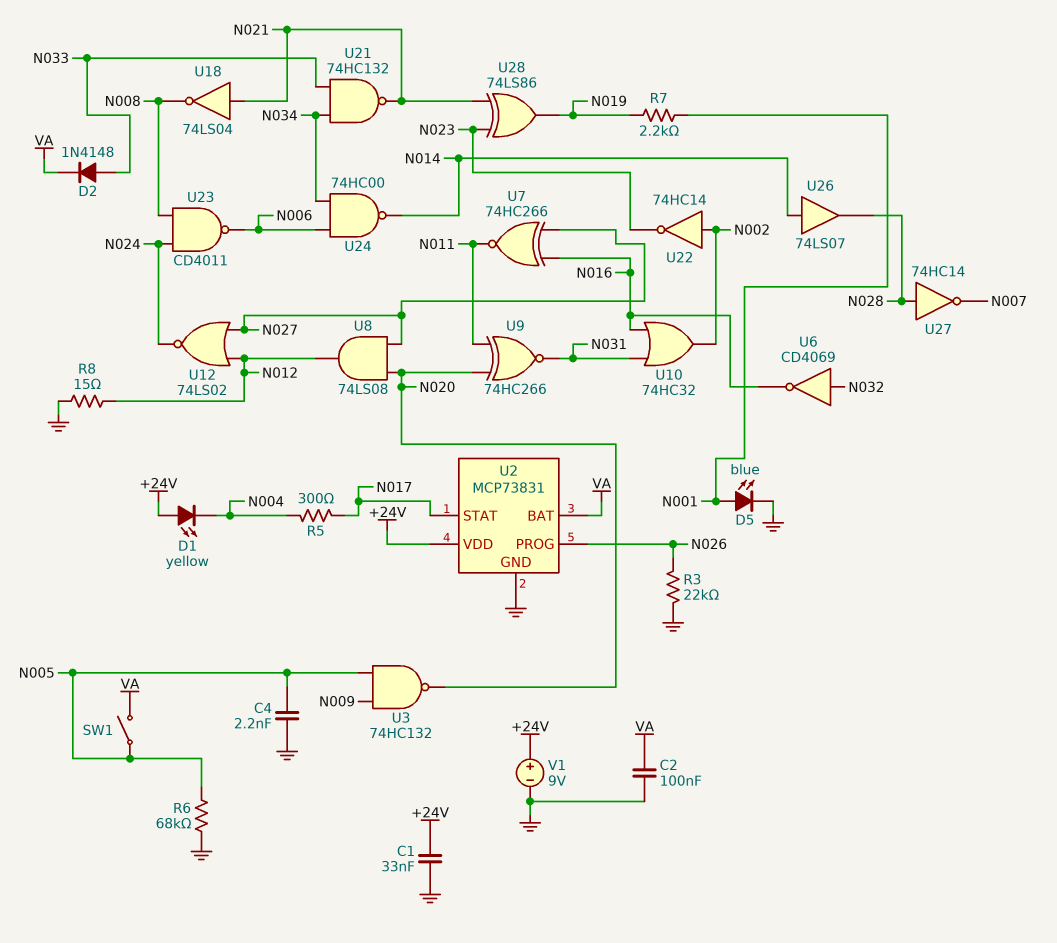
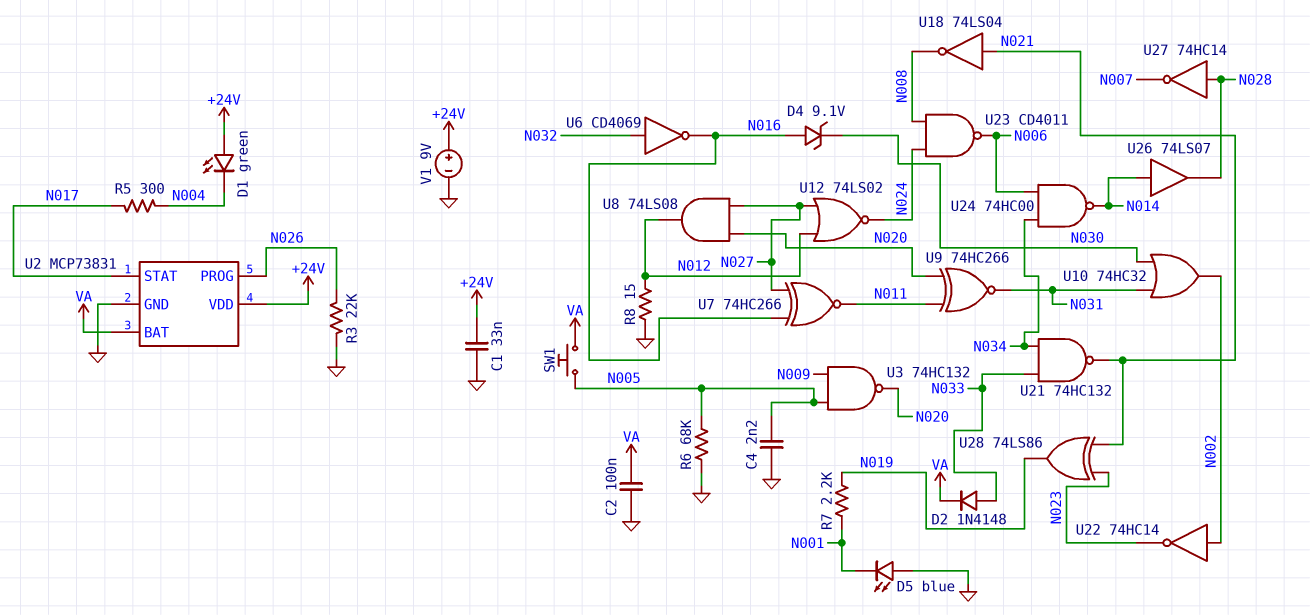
D1: LED yellow (A +24V, K N004) -> LED green (A +24V, K N004)
D4: none -> zener 9.1V (A N016, K N030)
D5: LED blue (A N001, K GND) -> LED blue (A GND, K N001)
SW1: switch (N005, VA) -> button (N005, VA)
U10: OR 74HC32 (in N016, in N031, out N002) -> OR 74HC32 (in N030, in N031, out N002)

